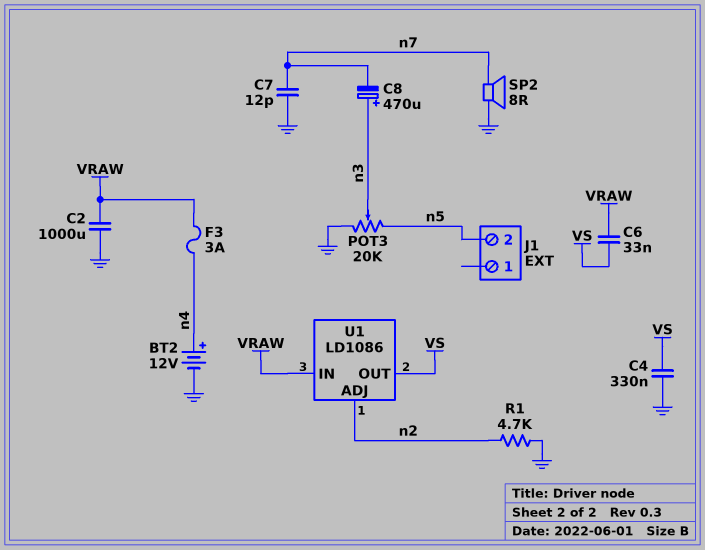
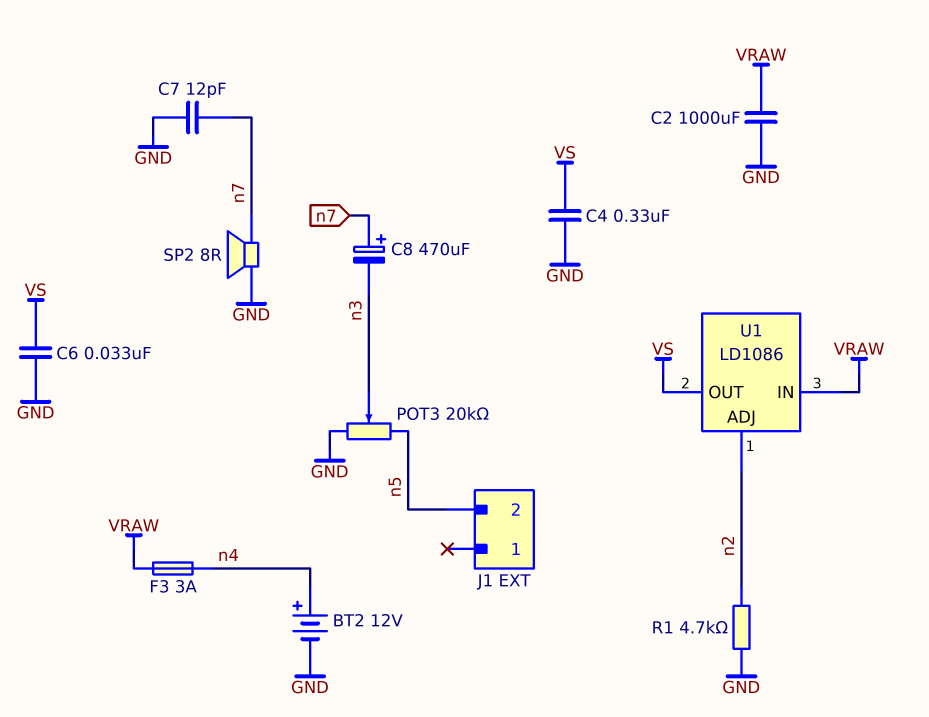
C6: 33nF (VRAW, VS) -> 33nF (GND, VS)
C8: 470uF (plus n3, minus n7) -> 470uF (plus n7, minus n3)

